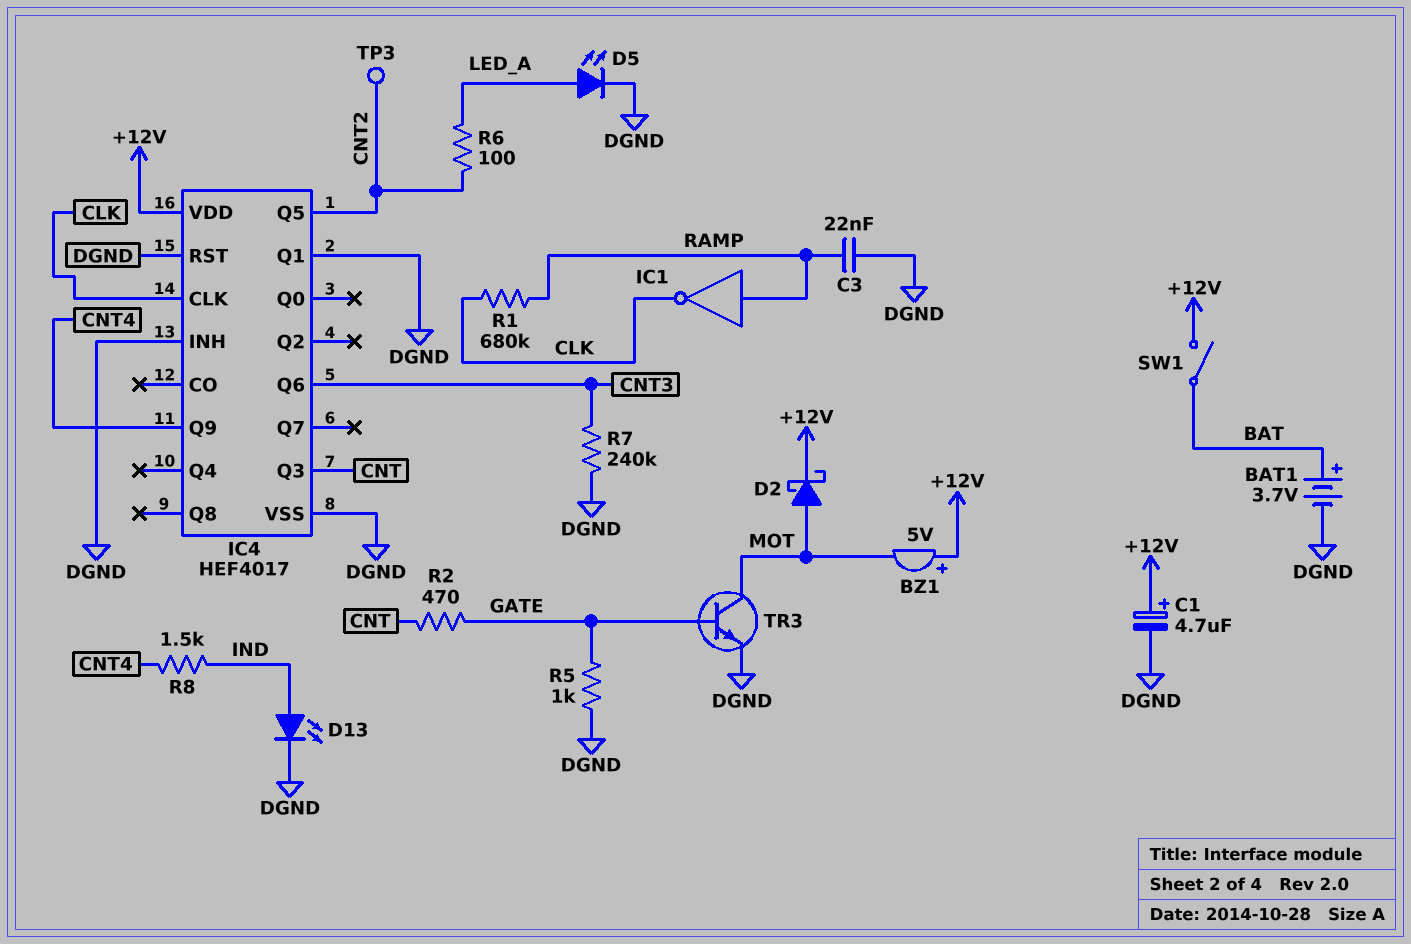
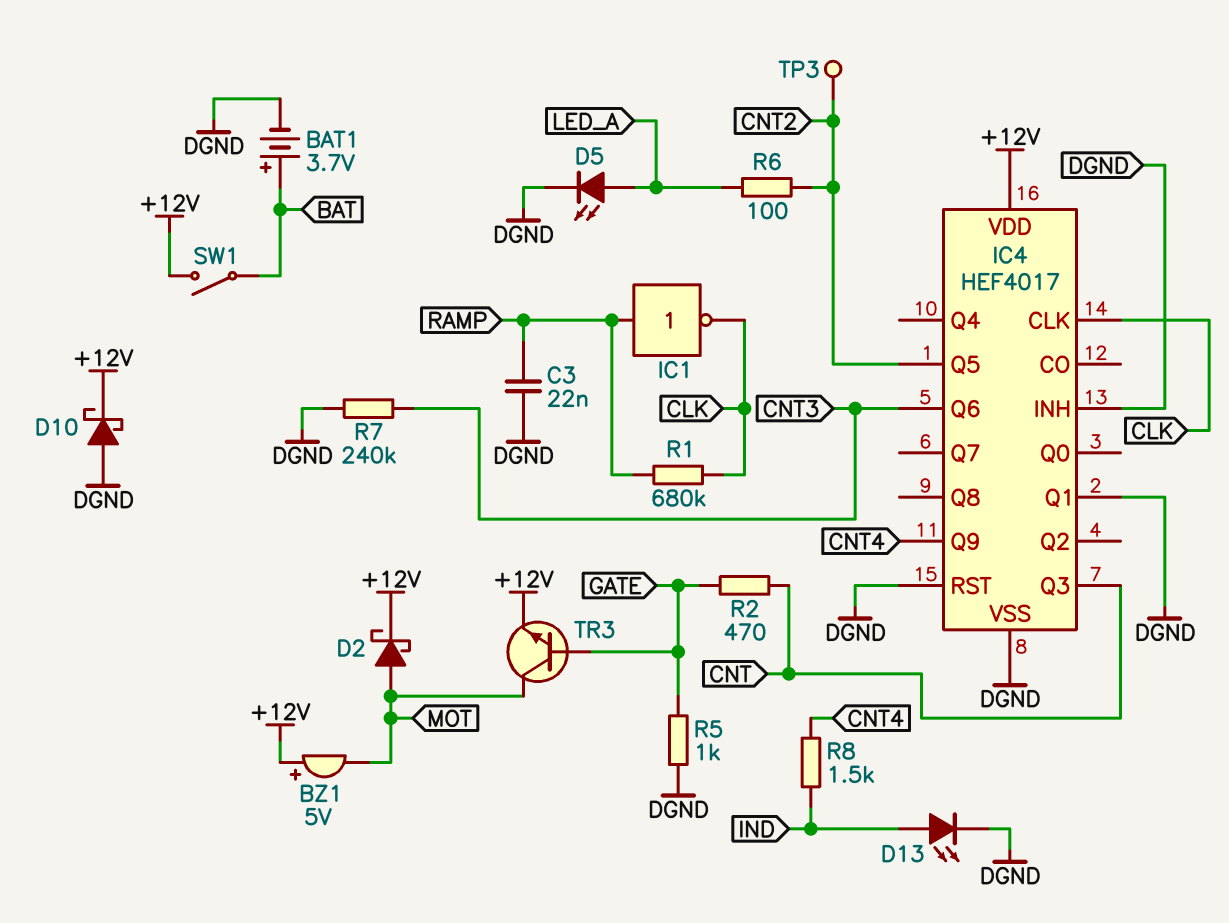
C1: 4.7uF (plus +12V, minus DGND) -> none
D10: none -> schottky (A DGND, K +12V)
TR3: NPN (B GATE, C MOT, E DGND) -> NPN (B GATE, C MOT, E +12V)

